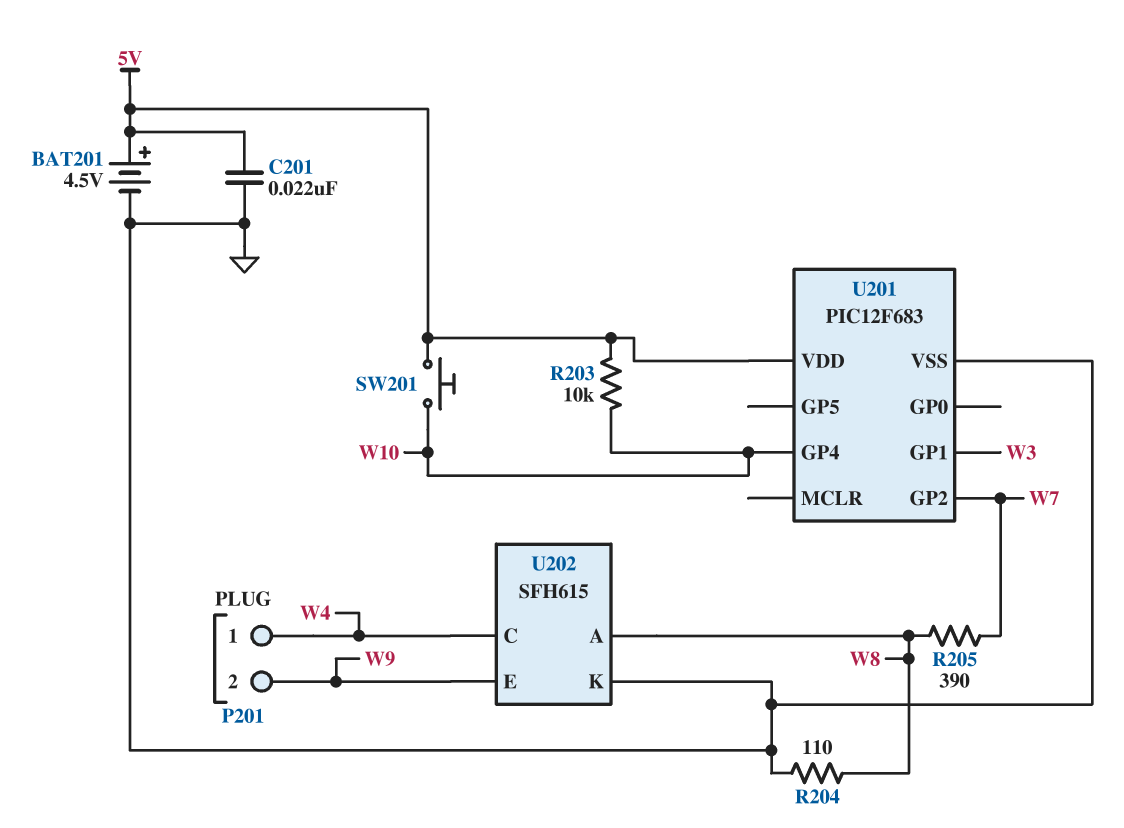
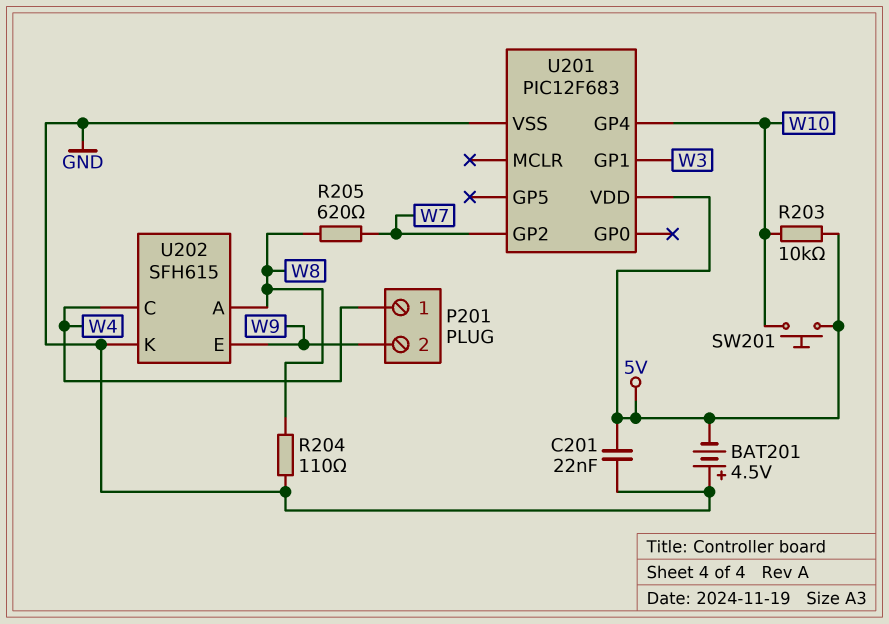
BAT201: 4.5V (plus 5V, minus GND) -> 4.5V (plus GND, minus 5V)
R205: 390 (W7, W8) -> 620 (W7, W8)

